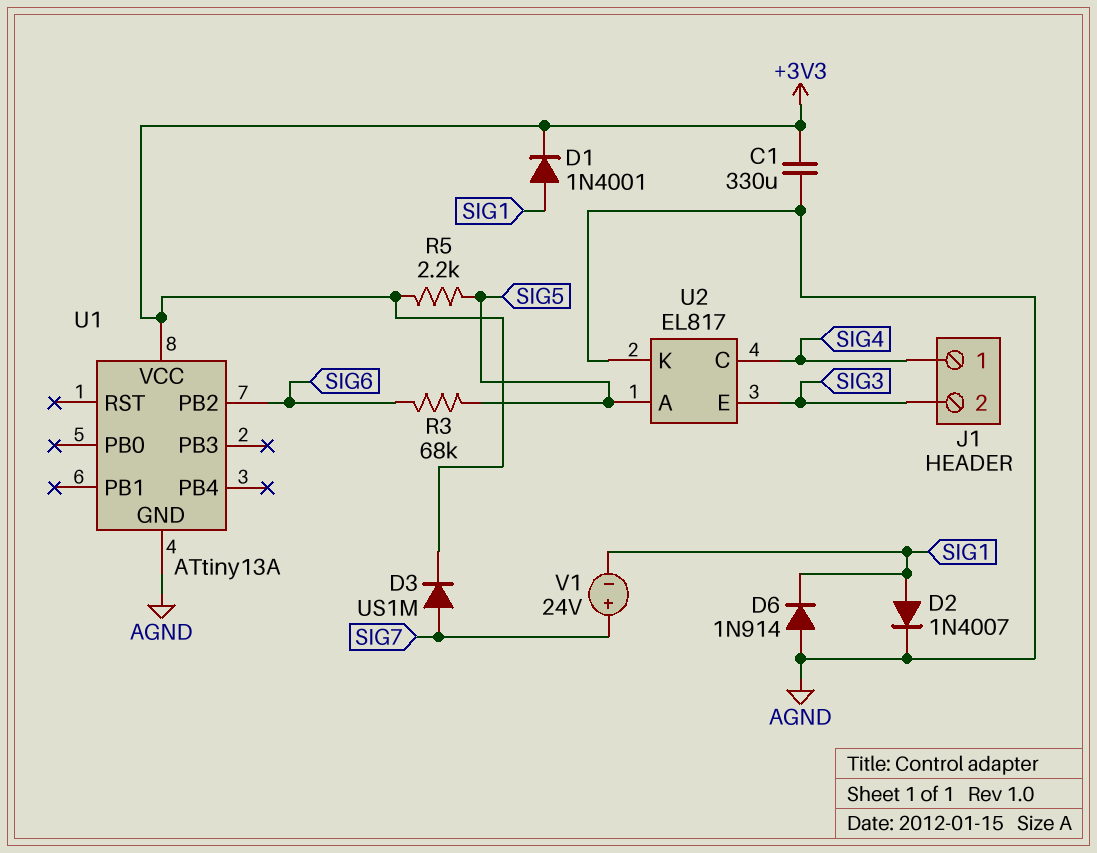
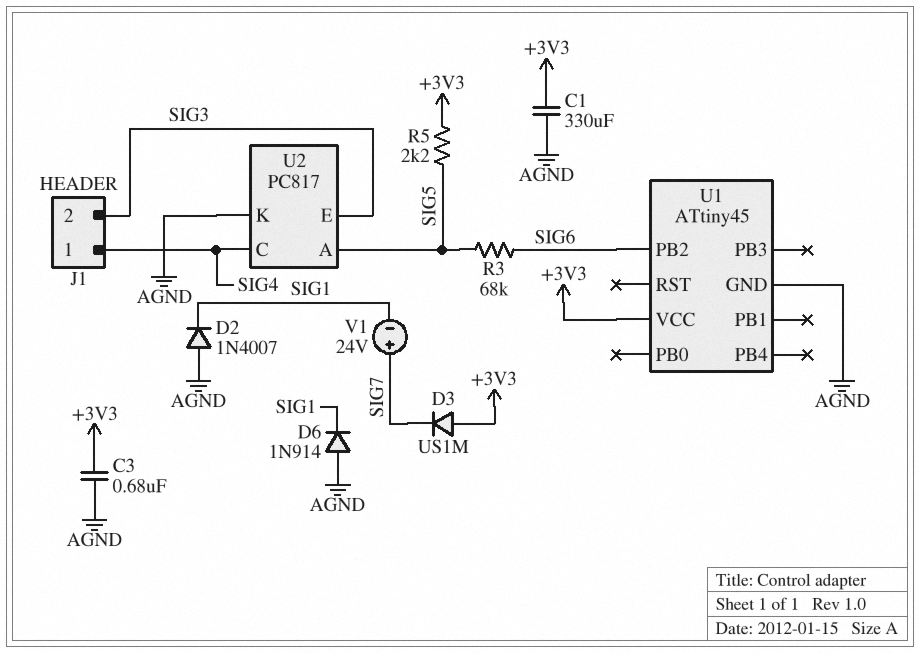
C3: none -> 680nF (+3V3, AGND)
D1: diode 1N4001 (A SIG1, K +3V3) -> none
D2: diode 1N4007 (A SIG1, K AGND) -> diode 1N4007 (A AGND, K SIG1)
D3: diode US1M (A SIG7, K +3V3) -> diode US1M (A +3V3, K SIG7)
U1: ATtiny13A -> ATtiny45
U2: EL817 -> PC817

